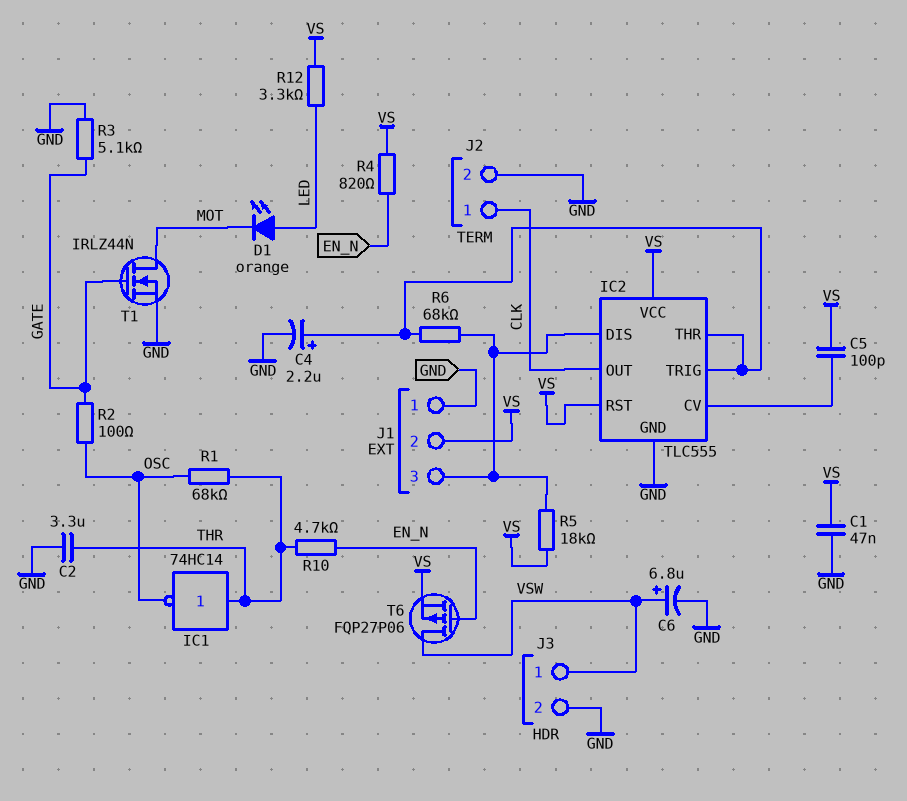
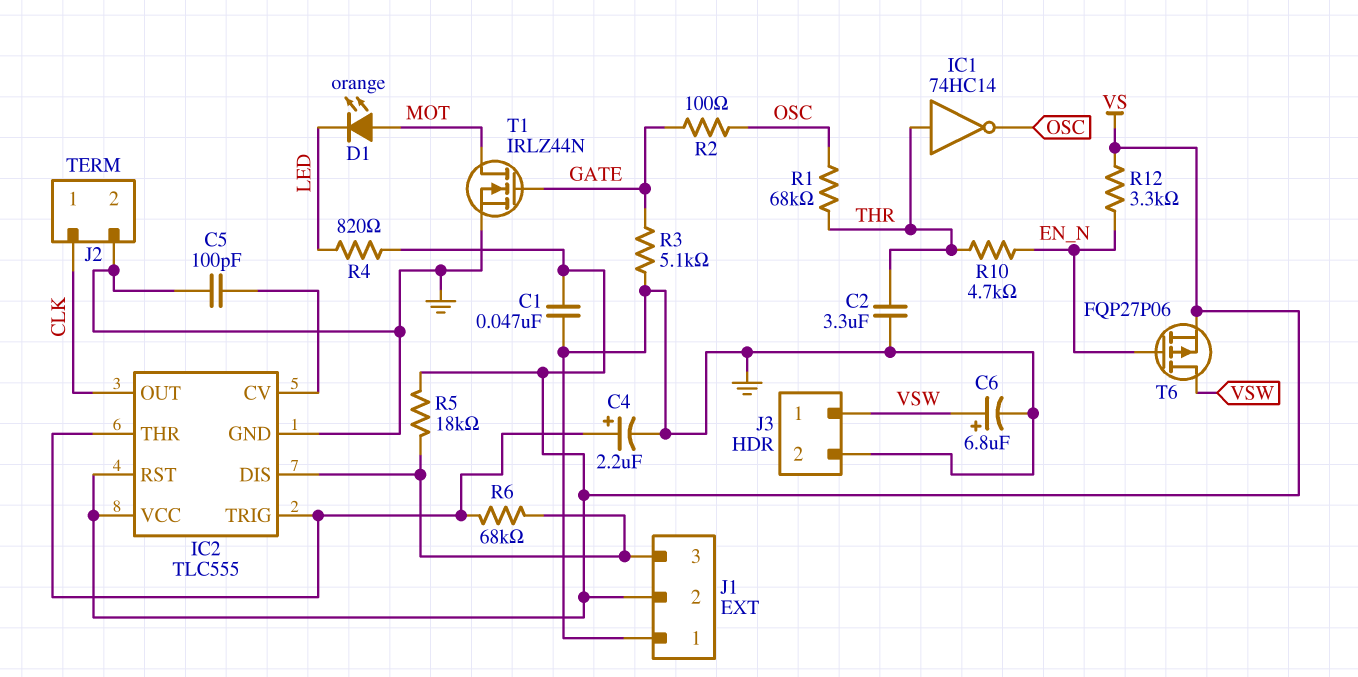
C5: 100pF (IC2/CV, VS) -> 100pF (GND, IC2/CV)
D1: LED orange (A LED, K MOT) -> LED orange (A MOT, K LED)
R4: 820 (EN_N, VS) -> 820 (LED, VS)
R12: 3.3k (LED, VS) -> 3.3k (EN_N, VS)

